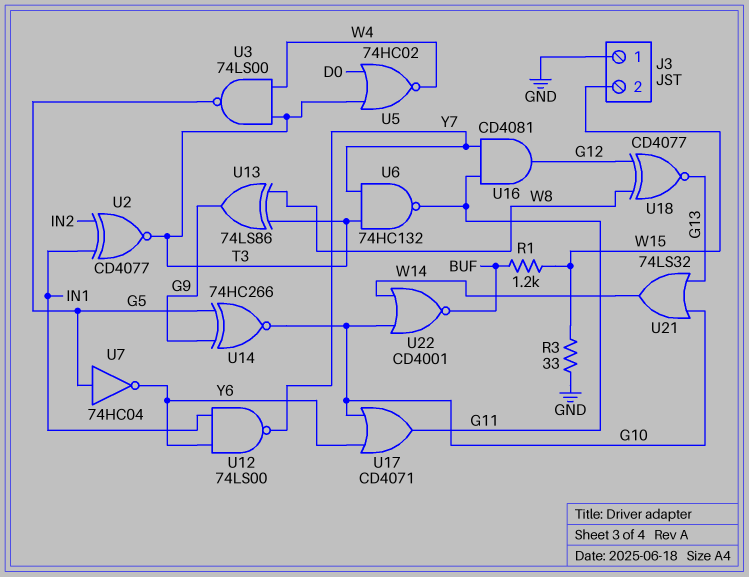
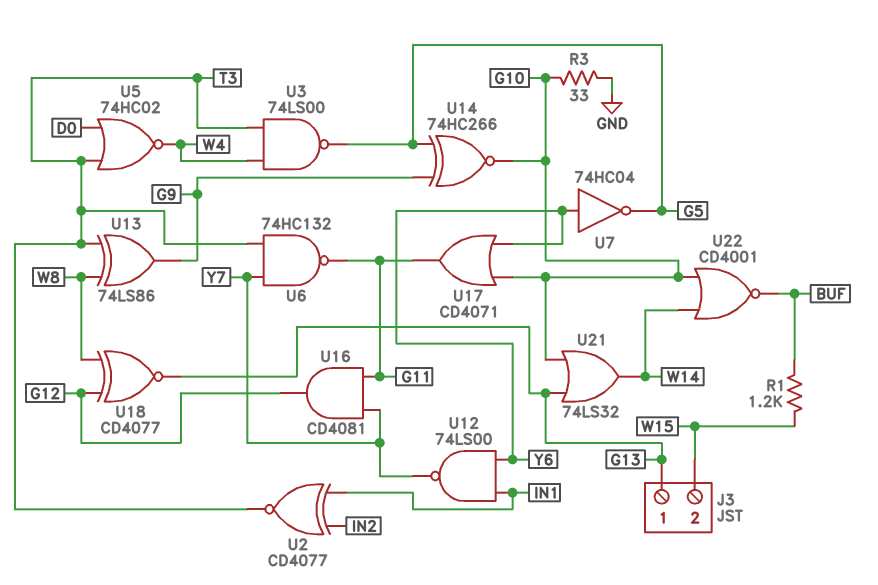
J3 pin 1: GND -> G13
R3: 33 (GND, W15) -> 33 (G10, GND)
U7: NOT 74HC04 (in G5, out Y6) -> NOT 74HC04 (in Y6, out G5)

